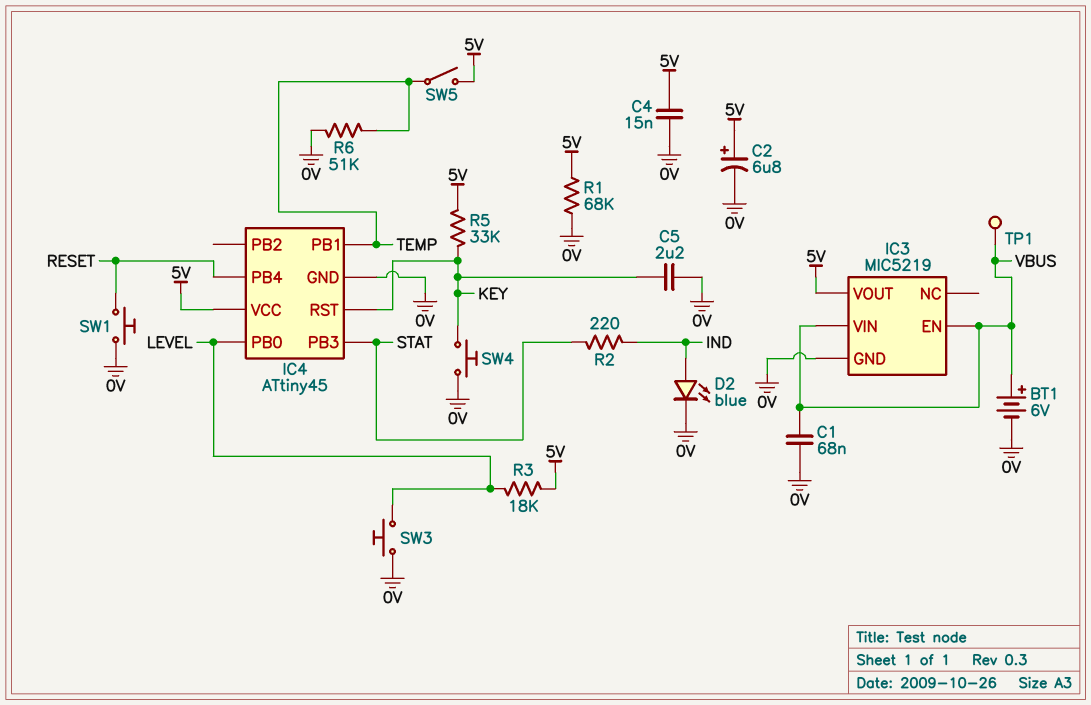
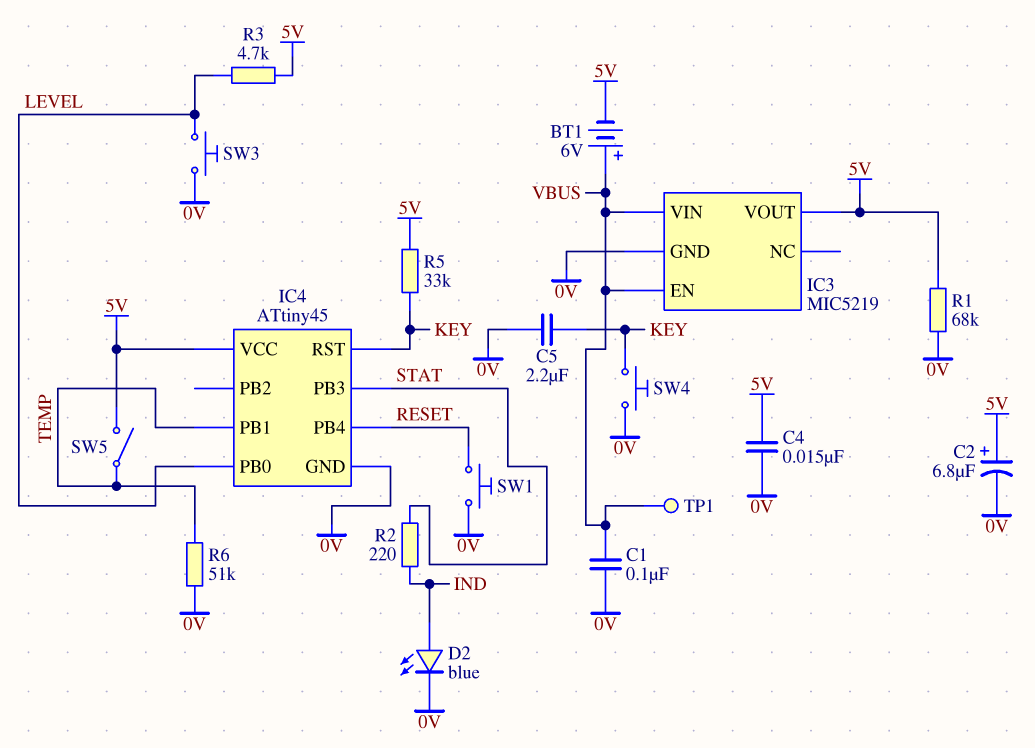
BT1: 6V (plus VBUS, minus 0V) -> 6V (plus VBUS, minus 5V)
C1: 68nF (0V, VBUS) -> 100nF (0V, VBUS)
R3: 18k (5V, LEVEL) -> 4.7k (5V, LEVEL)

